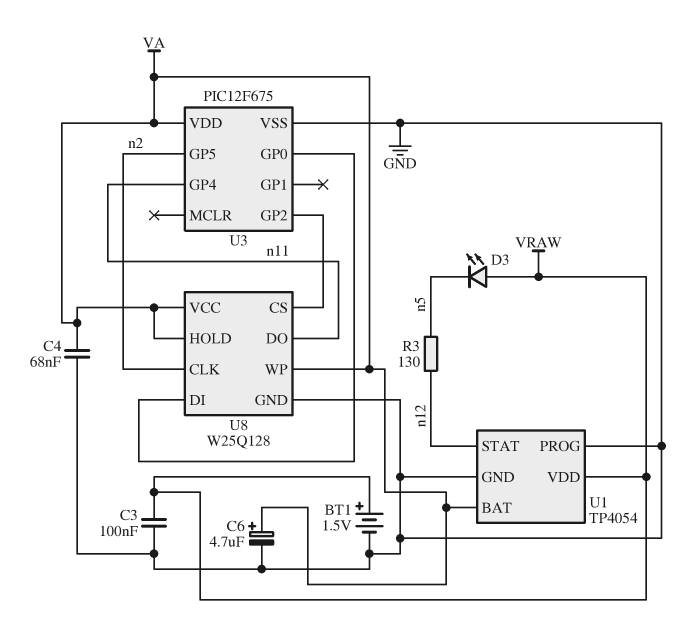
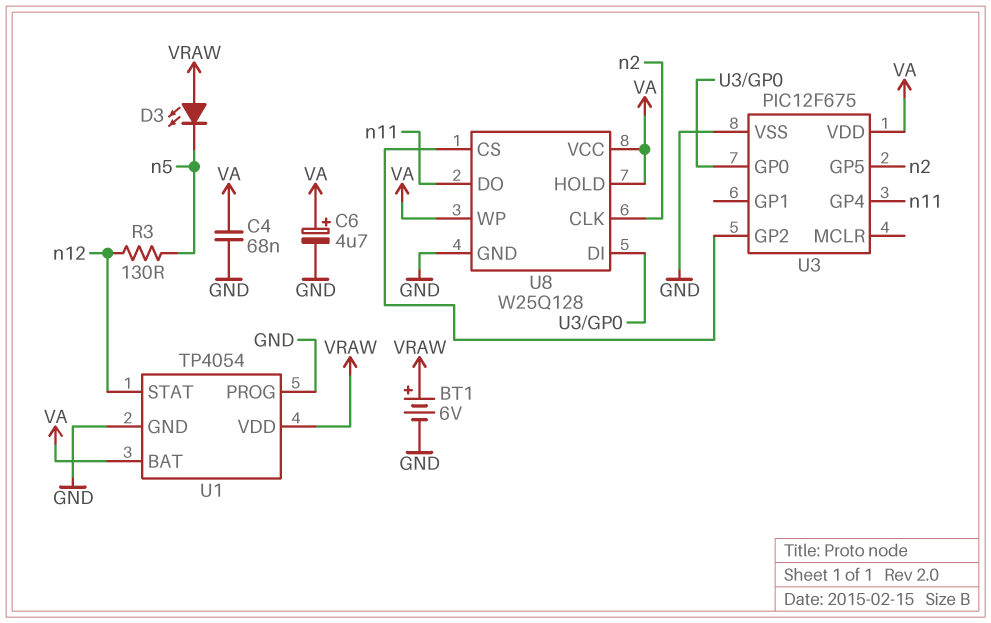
BT1: 1.5V (plus VRAW, minus GND) -> 6V (plus VRAW, minus GND)
C3: 100nF (GND, VRAW) -> none

